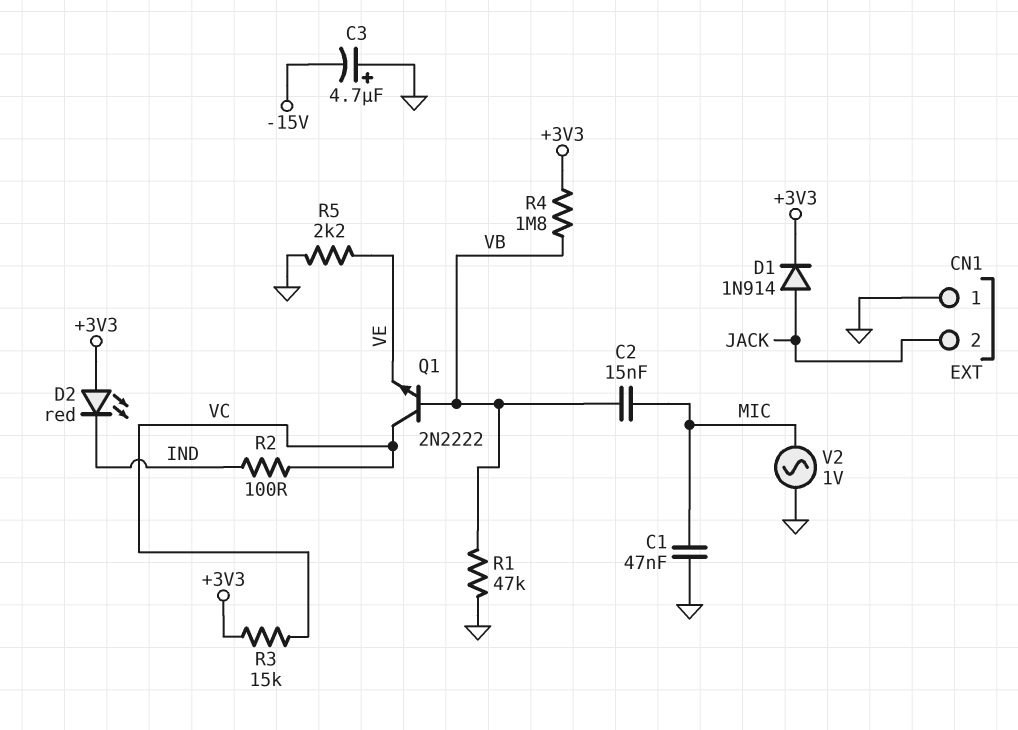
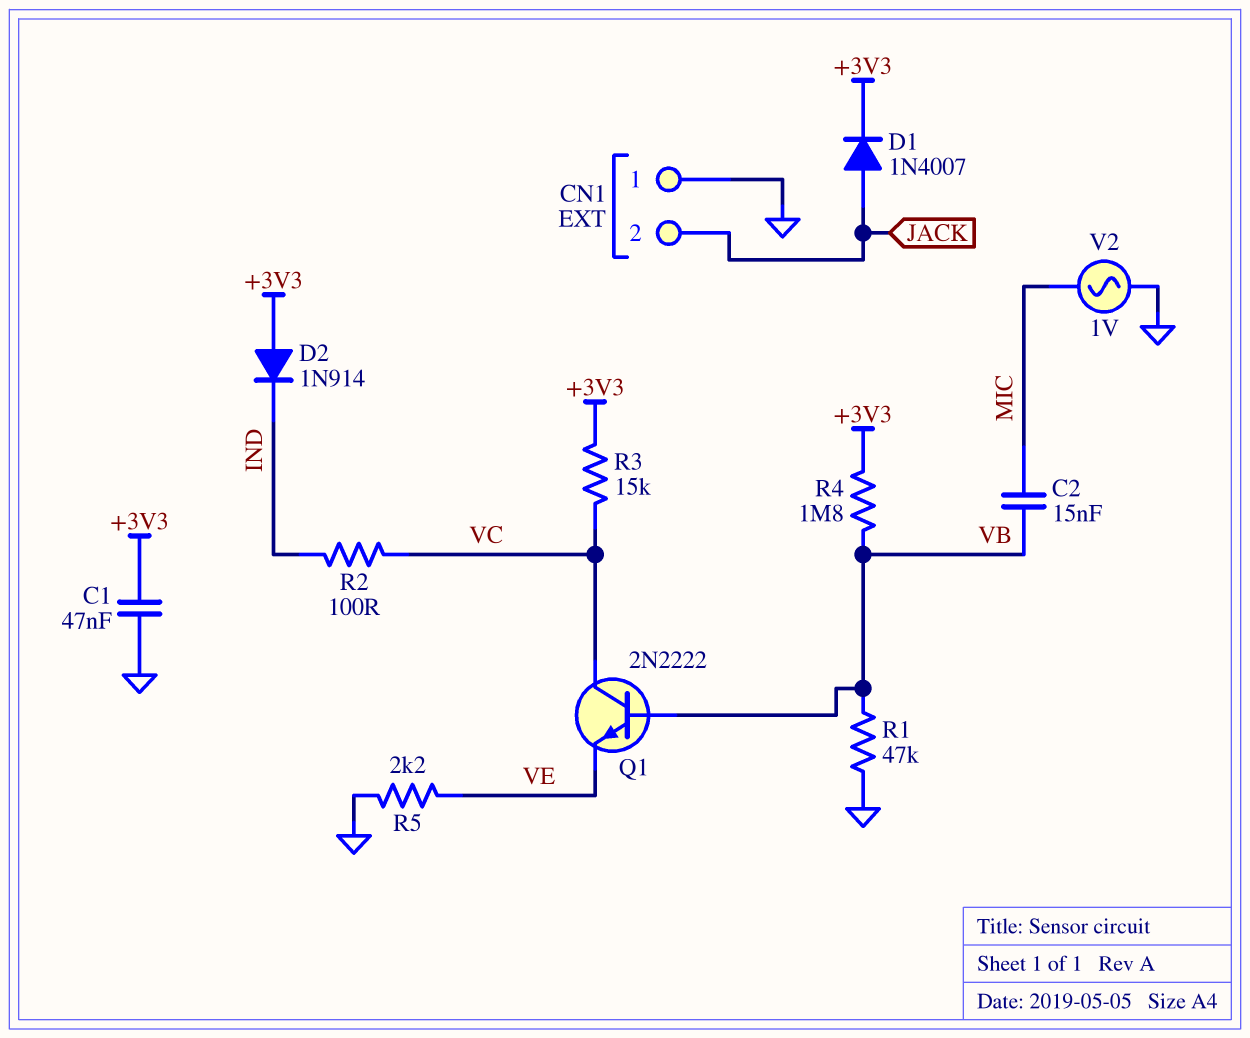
C1: 47nF (GND, MIC) -> 47nF (+3V3, GND)
C3: 4.7uF (plus GND, minus -15V) -> none
D1: diode 1N914 (A JACK, K +3V3) -> diode 1N4007 (A JACK, K +3V3)
D2: LED red (A +3V3, K IND) -> diode 1N914 (A +3V3, K IND)

